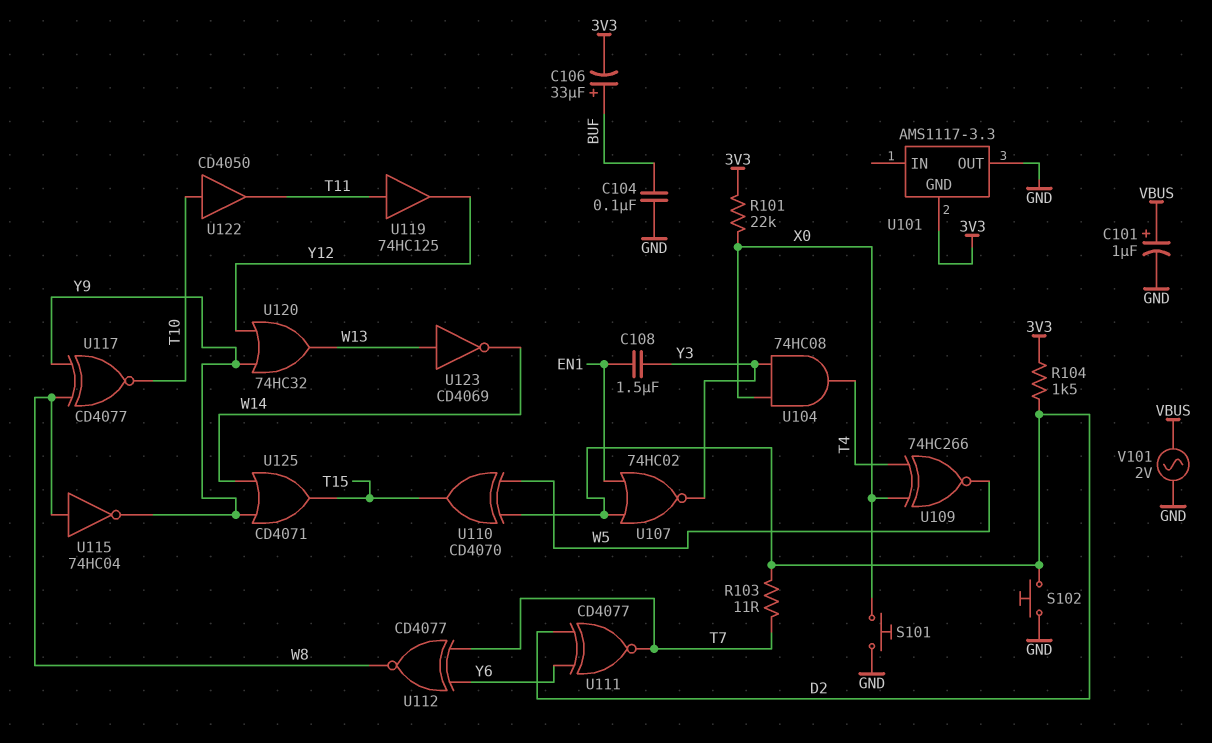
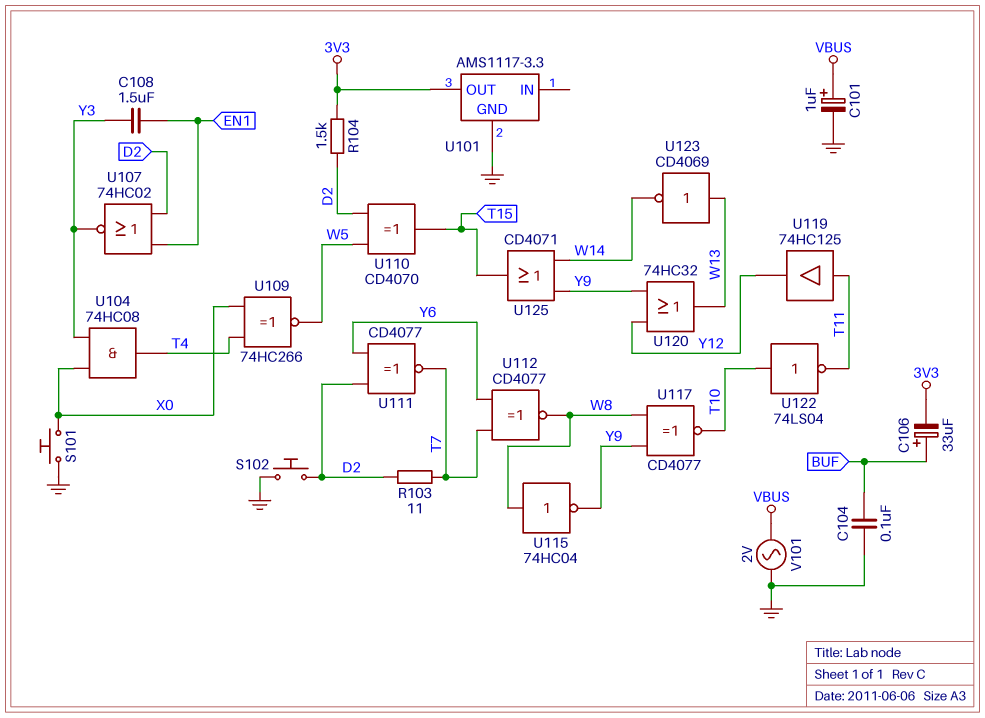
R101: 22k (3V3, X0) -> none
U101 pin GND: 3V3 -> GND
U101 pin OUT: GND -> 3V3
U122: buffer CD4050 (in T10, out T11) -> NOT 74LS04 (in T10, out T11)

